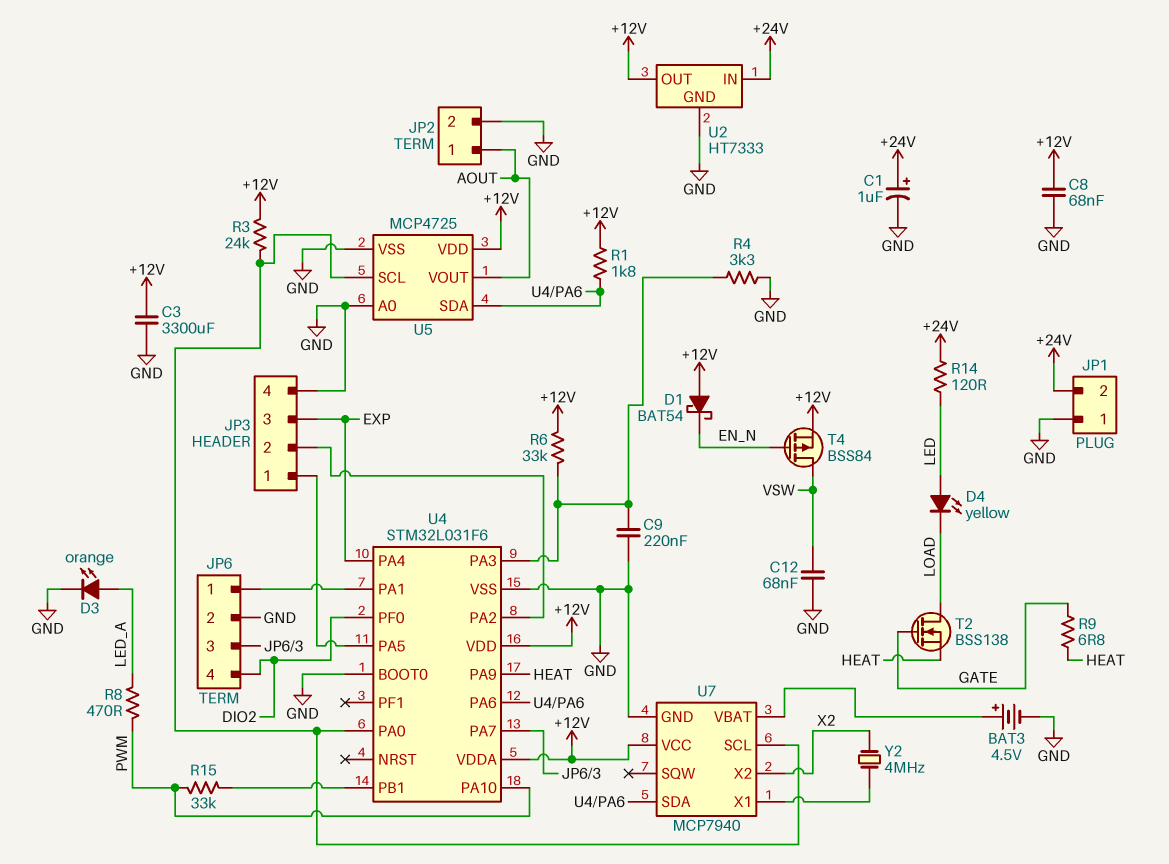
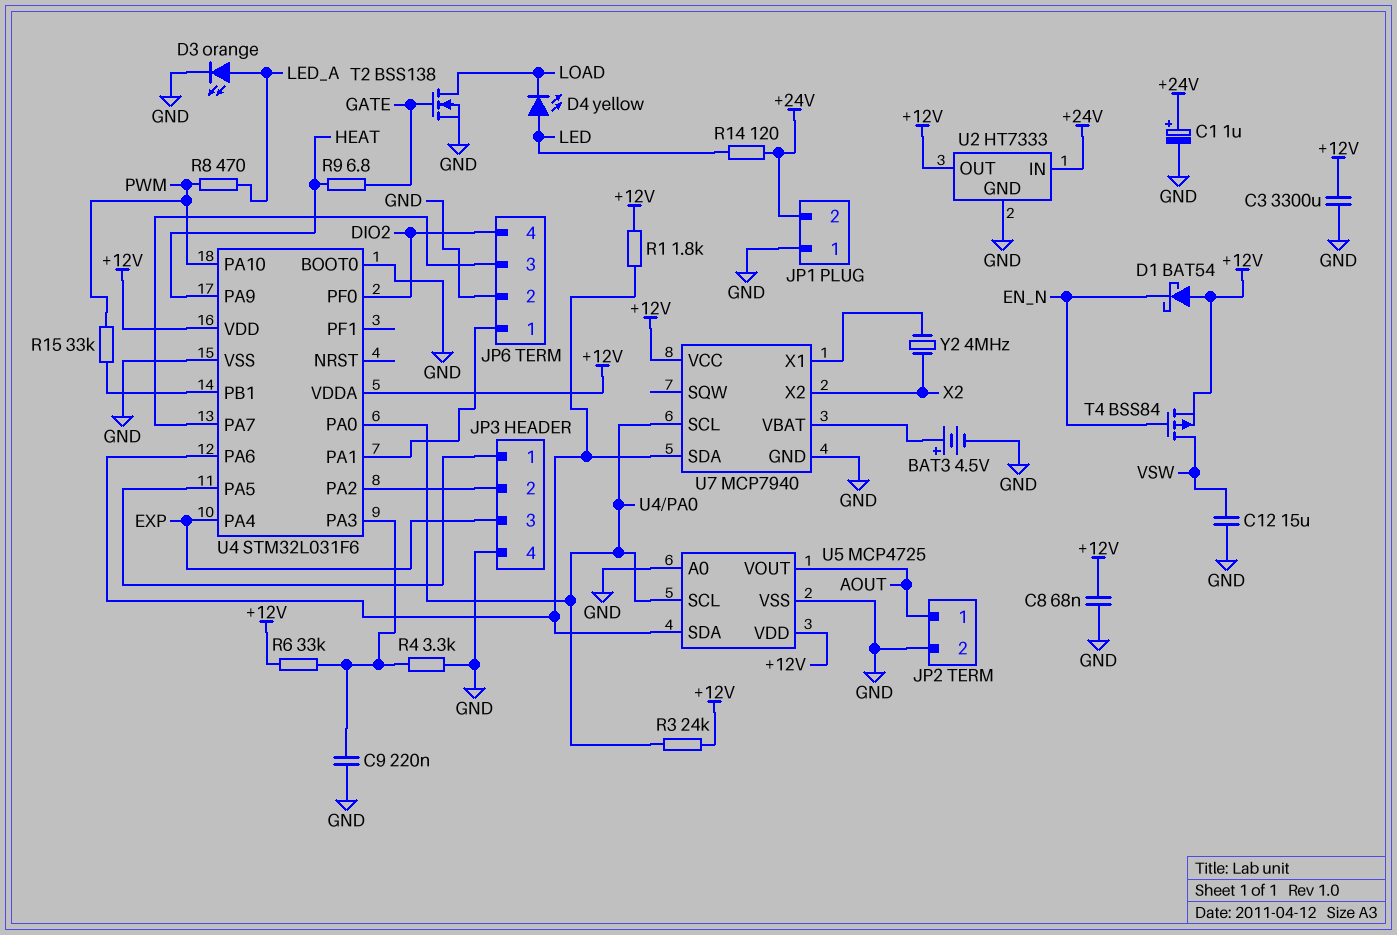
C12: 68nF (GND, VSW) -> 15uF (GND, VSW)
T2: NMOS BSS138 (G GATE, D LOAD, S HEAT) -> NMOS BSS138 (G GATE, D LOAD, S GND)

